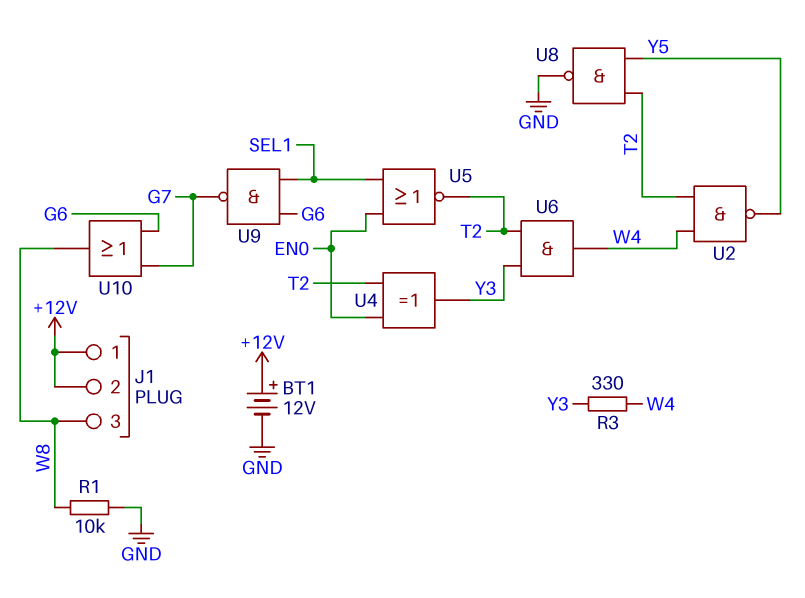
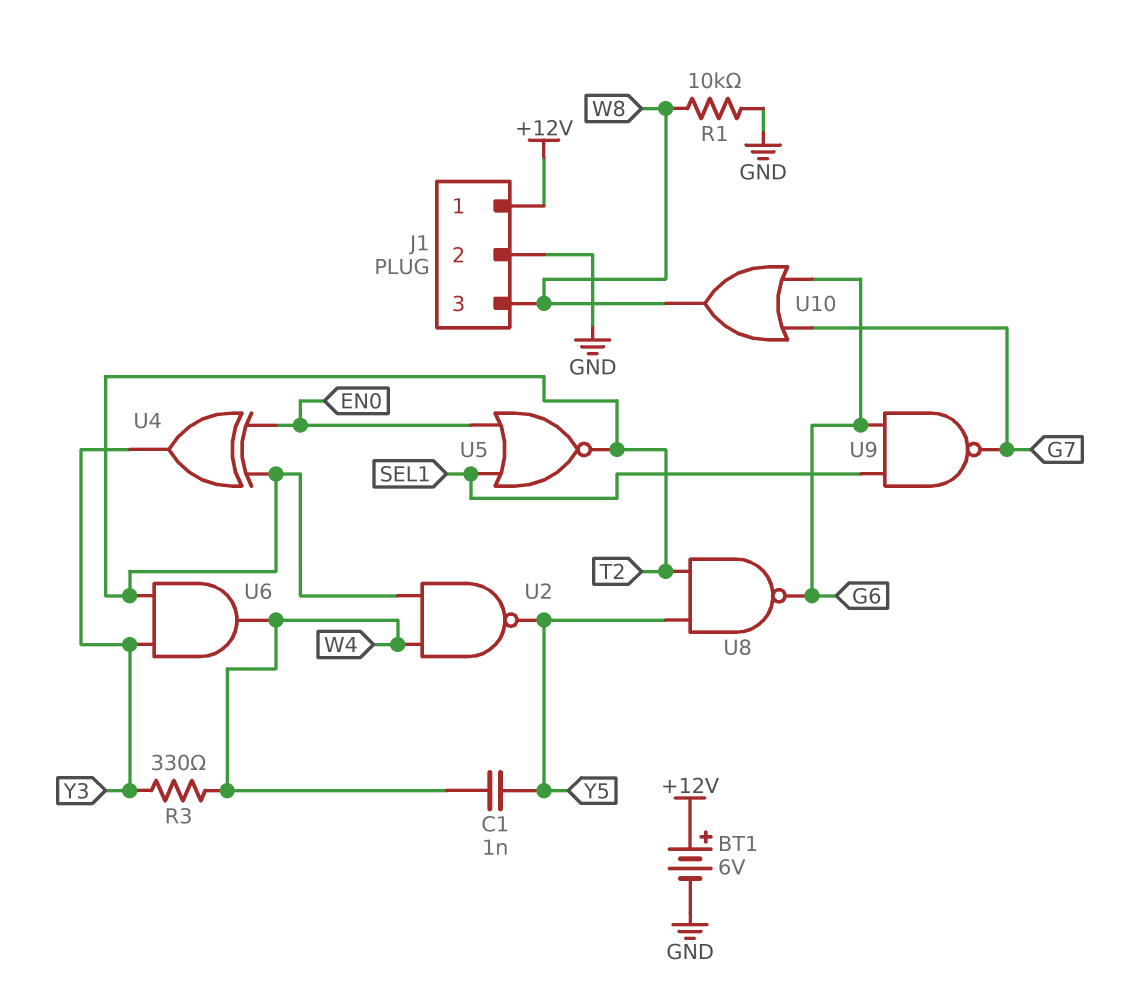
BT1: 12V (plus +12V, minus GND) -> 6V (plus +12V, minus GND)
C1: none -> 1nF (W4, Y5)
J1 pin 2: +12V -> GND
U8: NAND (in T2, in Y5, out GND) -> NAND (in T2, in Y5, out G6)

